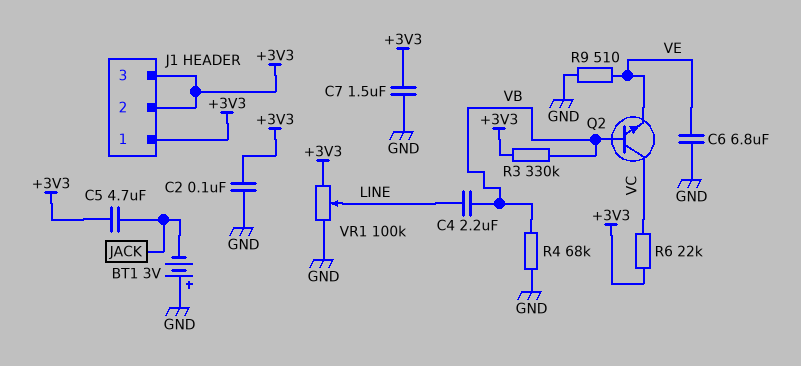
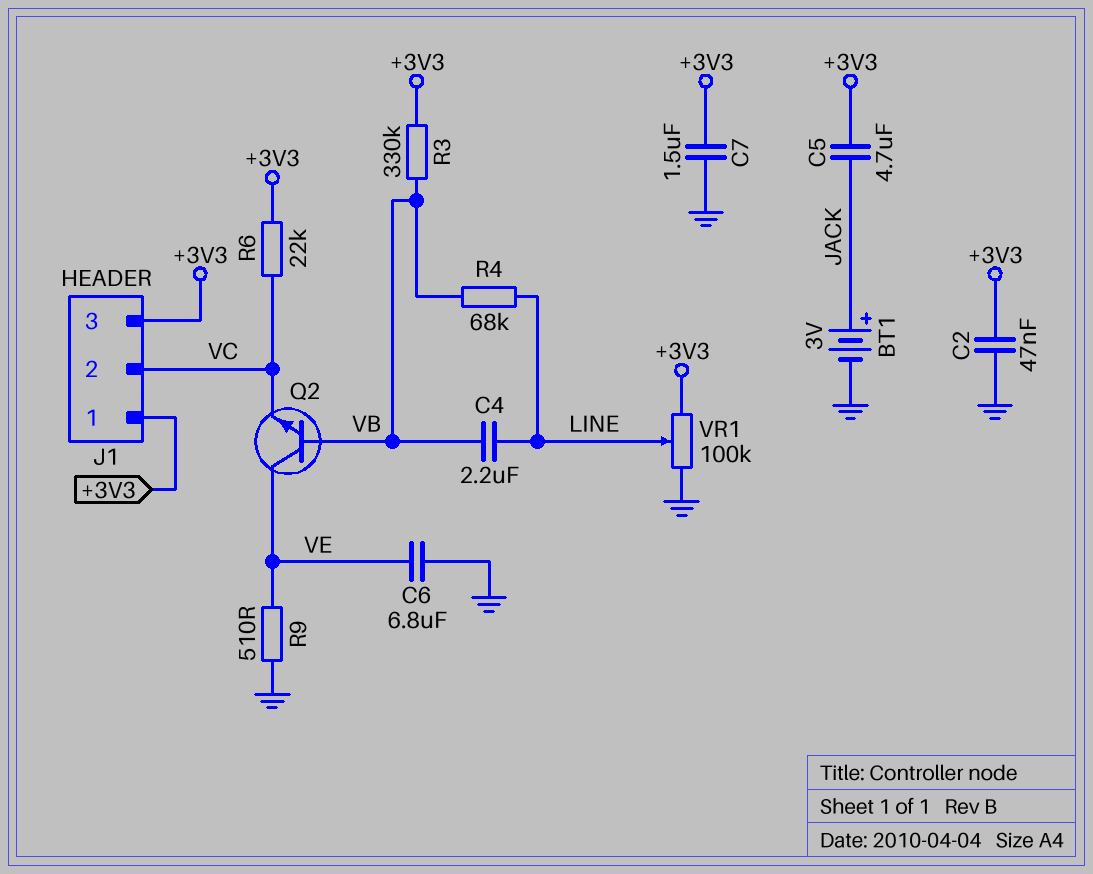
BT1: 3V (plus GND, minus JACK) -> 3V (plus JACK, minus GND)
C2: 100nF (+3V3, GND) -> 47nF (+3V3, GND)
J1 pin 2: +3V3 -> VC
Q2: NPN (B VB, C VC, E VE) -> NPN (B VB, C VE, E VC)
R4: 68k (GND, VB) -> 68k (LINE, VB)

